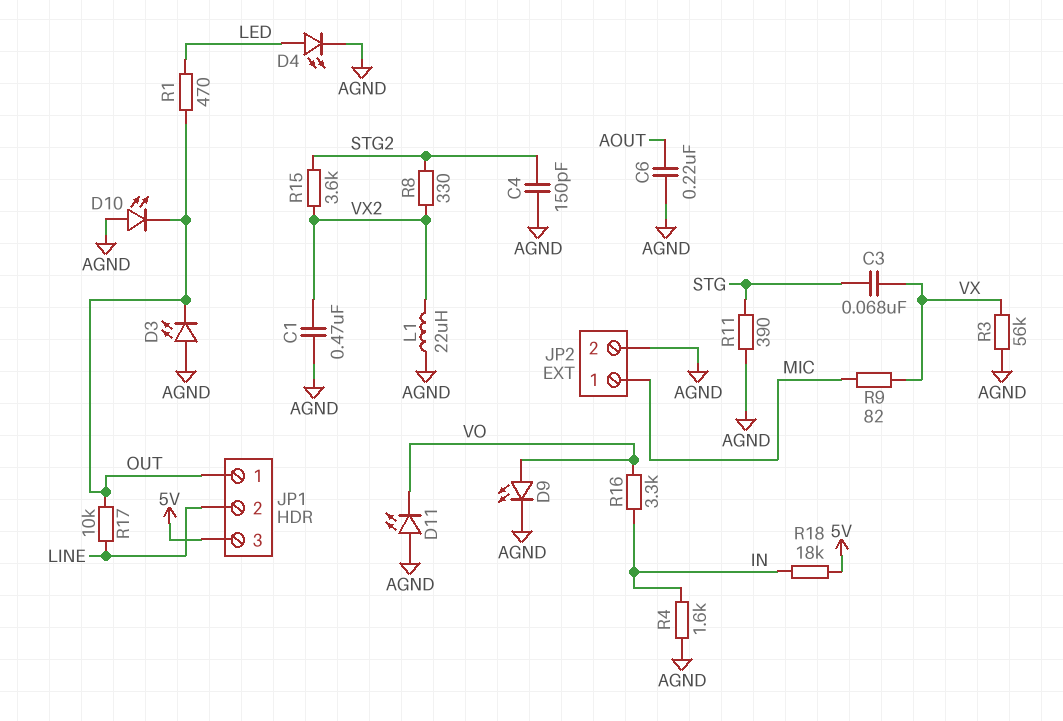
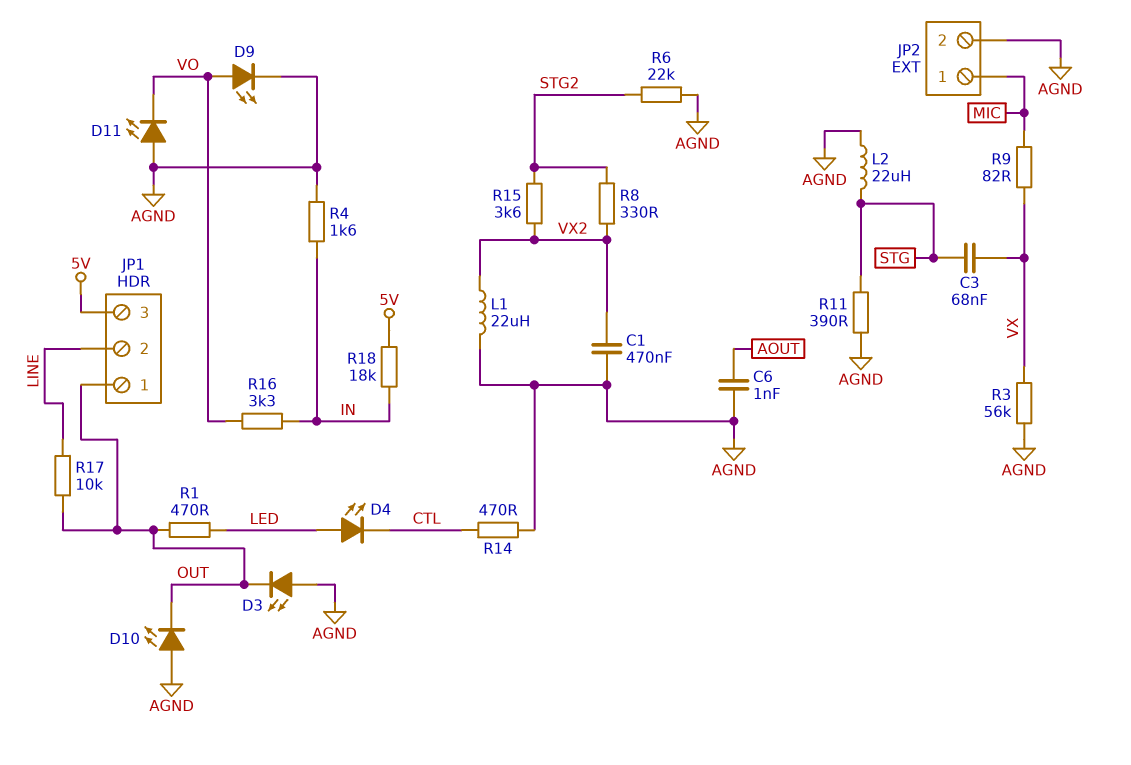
C4: 150pF (AGND, STG2) -> none
C6: 220nF (AGND, AOUT) -> 1nF (AGND, AOUT)
D4: LED (A LED, K AGND) -> LED (A LED, K CTL)
L2: none -> 22uH (AGND, STG)
R6: none -> 22k (AGND, STG2)
R14: none -> 470 (AGND, CTL)

